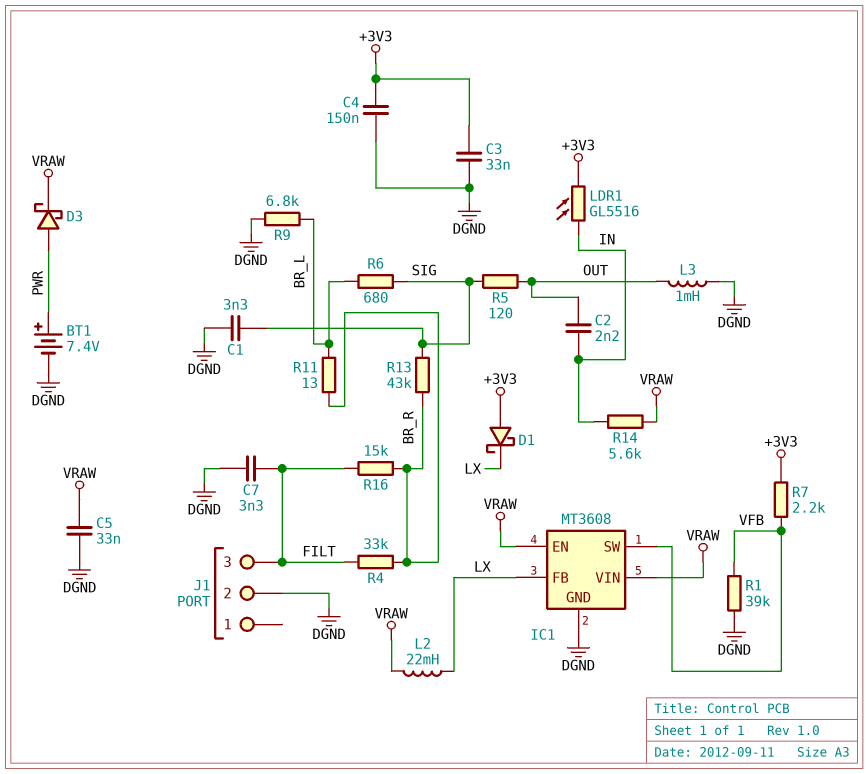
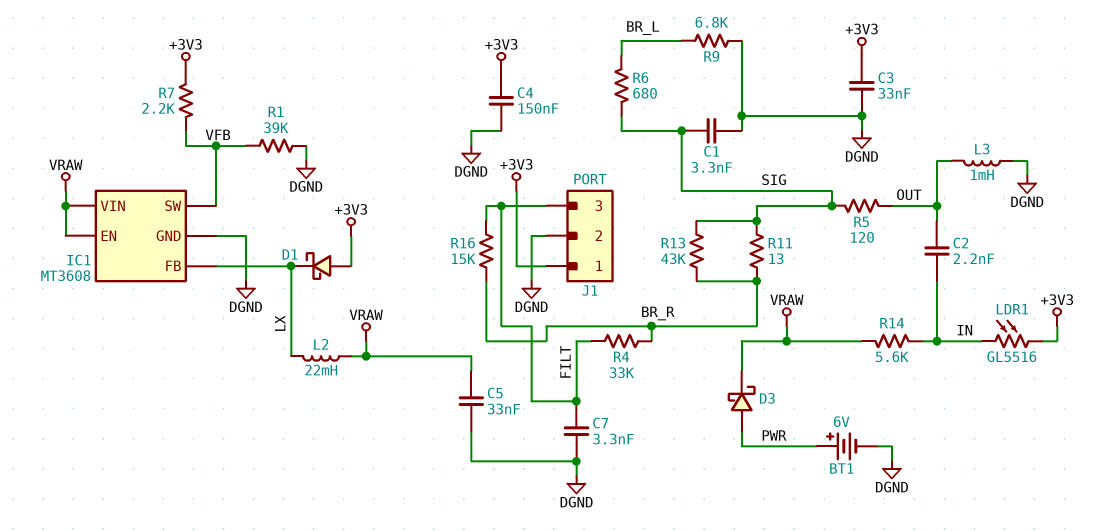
BT1: 7.4V (plus PWR, minus DGND) -> 6V (plus PWR, minus DGND)
J1 pin 1: none -> +3V3
R11: 13 (BR_L, BR_R) -> 13 (BR_R, SIG)

